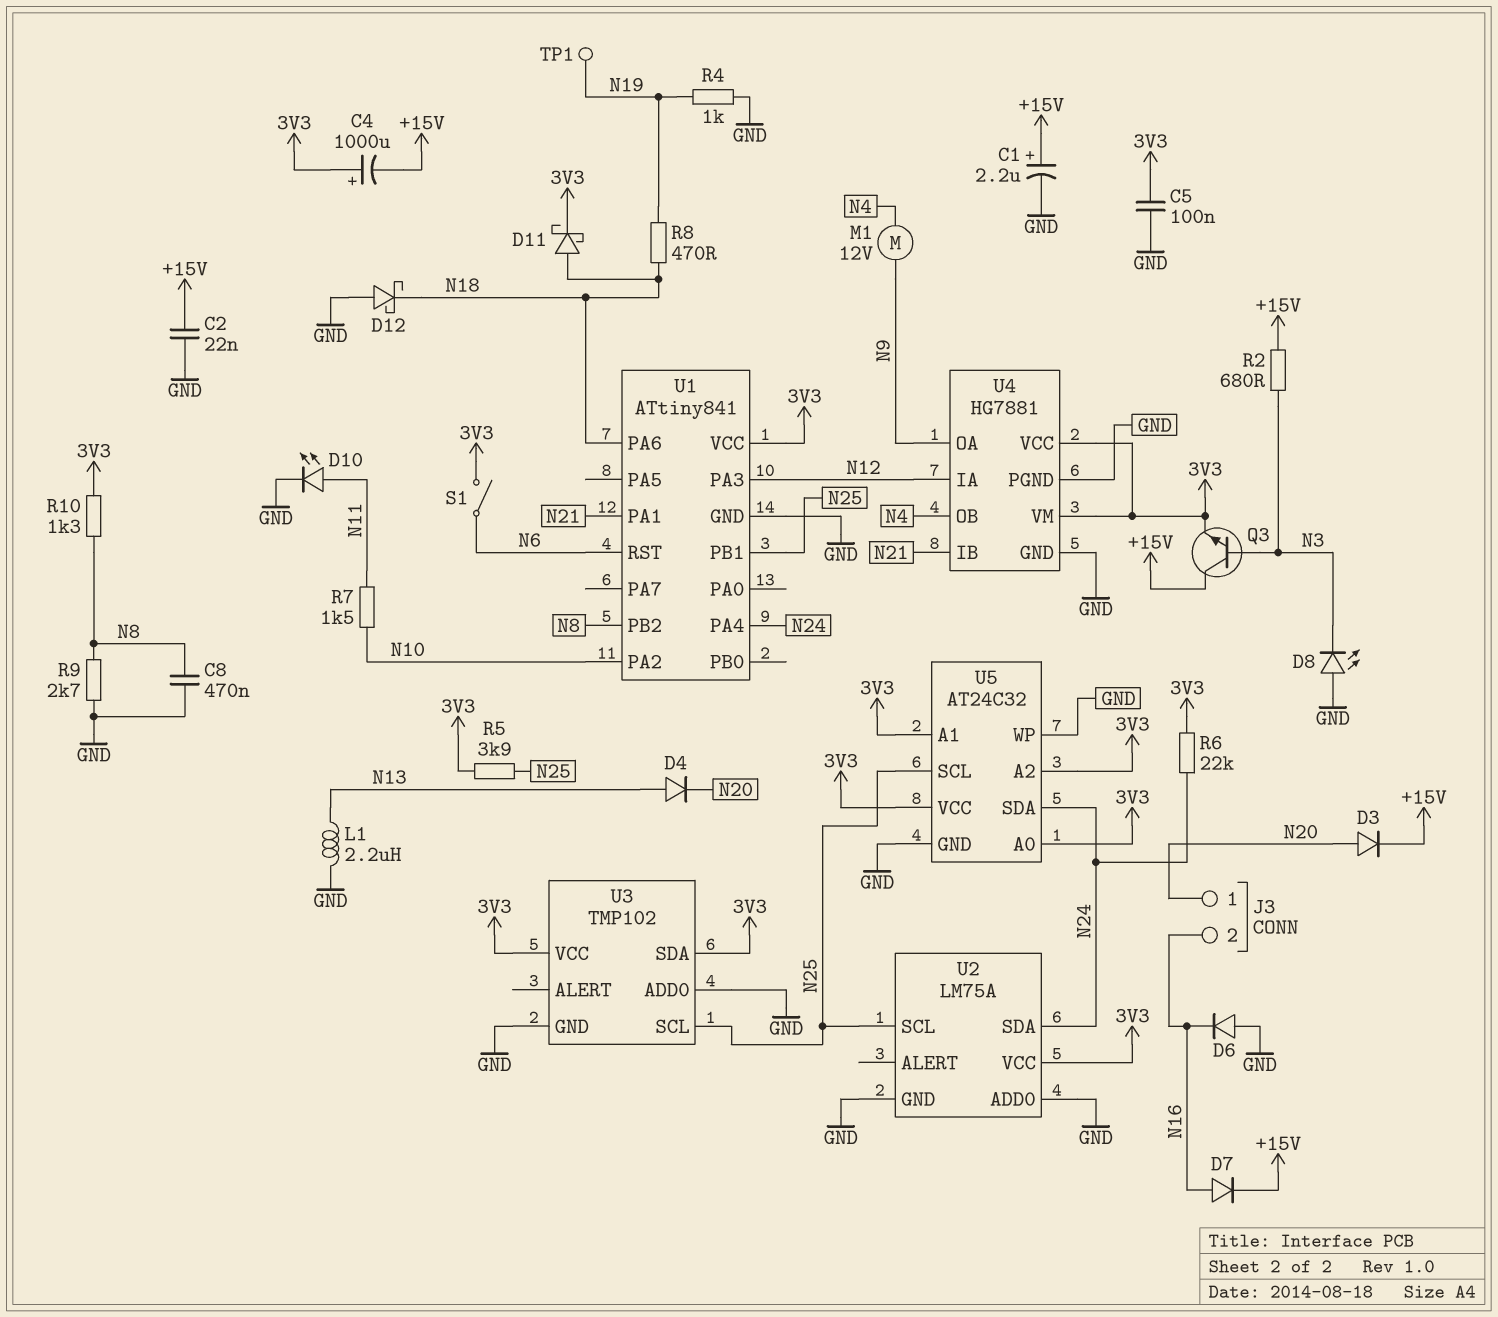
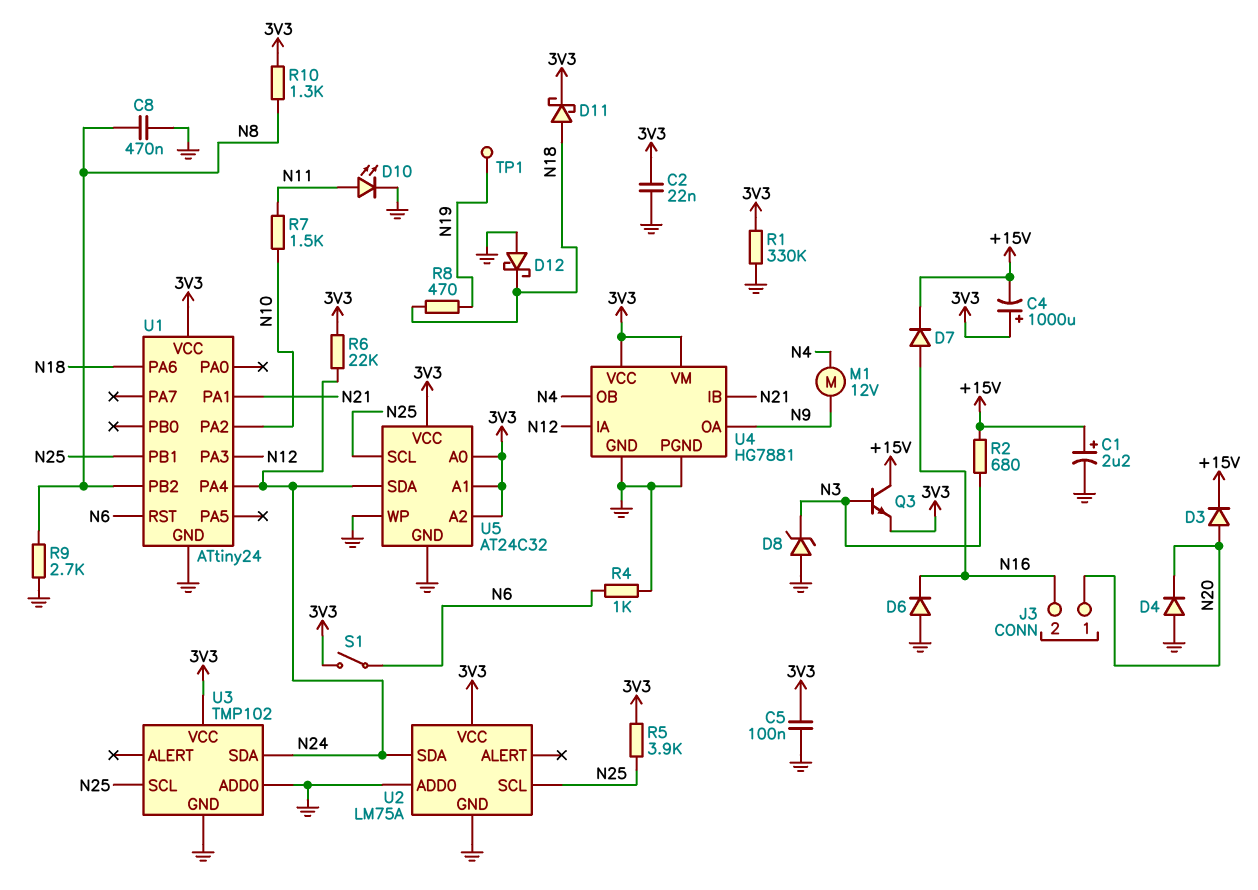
C2: 22nF (+15V, GND) -> 22nF (3V3, GND)
D4: diode (A N13, K N20) -> diode (A GND, K N20)
D8: LED (A GND, K N3) -> zener (A GND, K N3)
L1: 2.2uH (GND, N13) -> none
R1: none -> 330k (3V3, GND)
R4: 1k (GND, N19) -> 1k (GND, N6)
U1: ATtiny841 -> ATtiny24
U3 pin SDA: 3V3 -> N24

